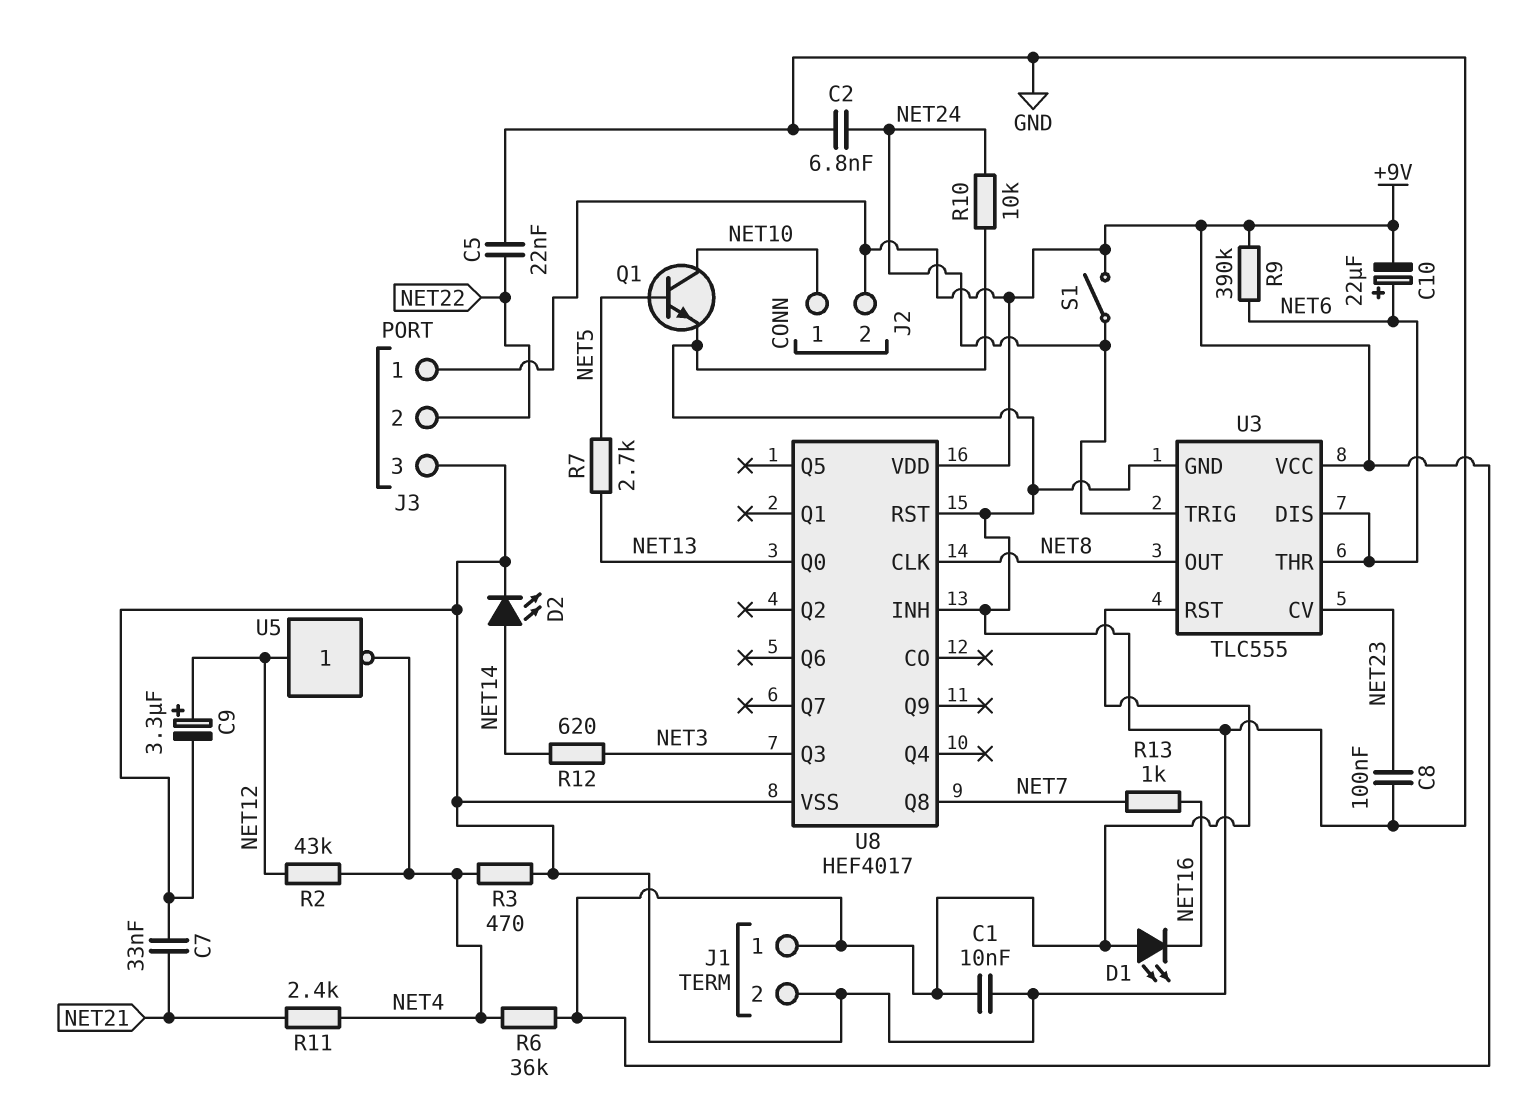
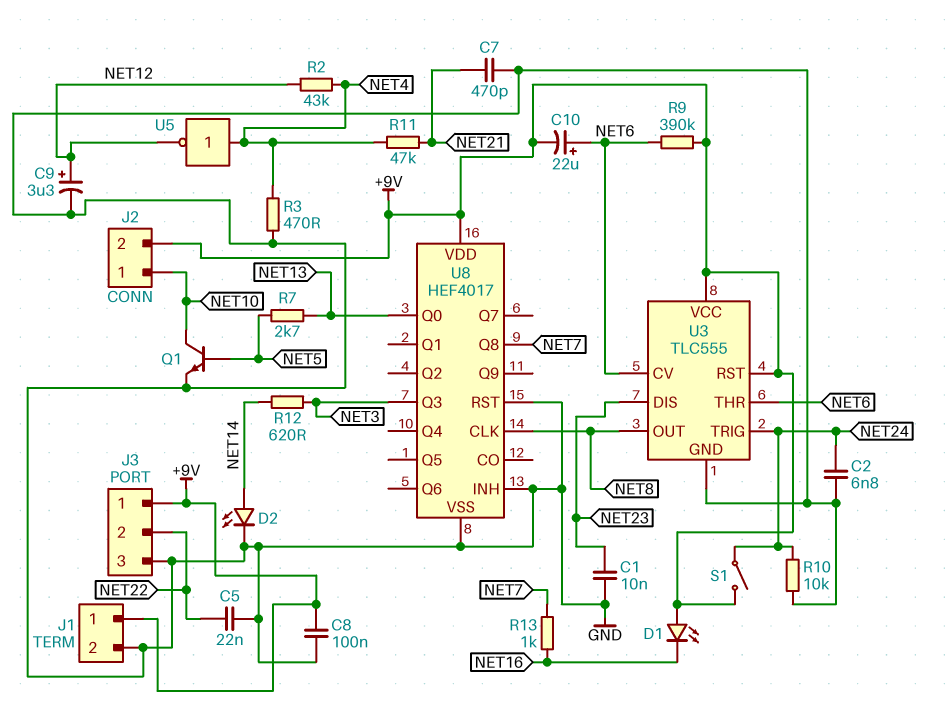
C1: 10nF (+9V, GND) -> 10nF (GND, NET23)
C7: 33nF (GND, NET21) -> 470pF (GND, NET21)
C8: 100nF (GND, NET23) -> 100nF (+9V, GND)
R6: 36k (+9V, NET4) -> none
R11: 2.4k (NET4, NET21) -> 47k (NET4, NET21)
U3 pin CV: NET23 -> NET6
U3 pin DIS: NET6 -> NET23
U5: NOT (in NET12, out NET4) -> NOT (in NET4, out NET12)

